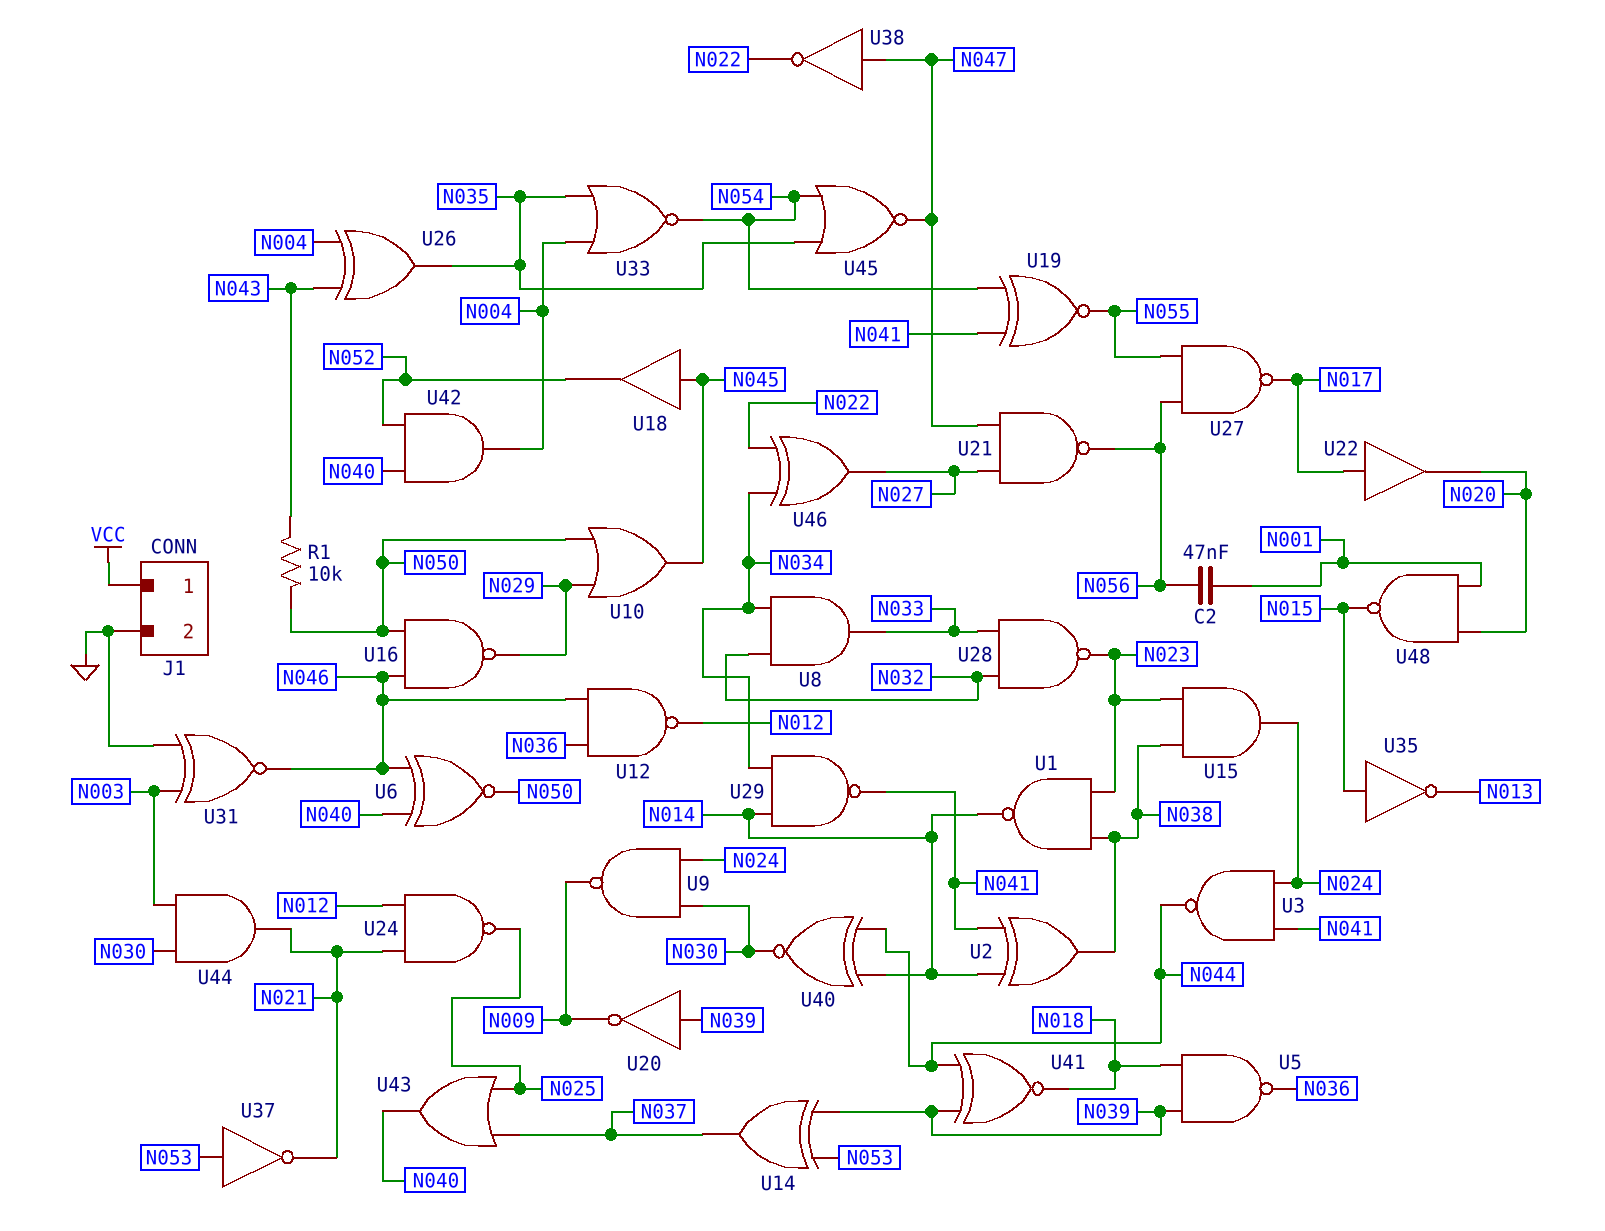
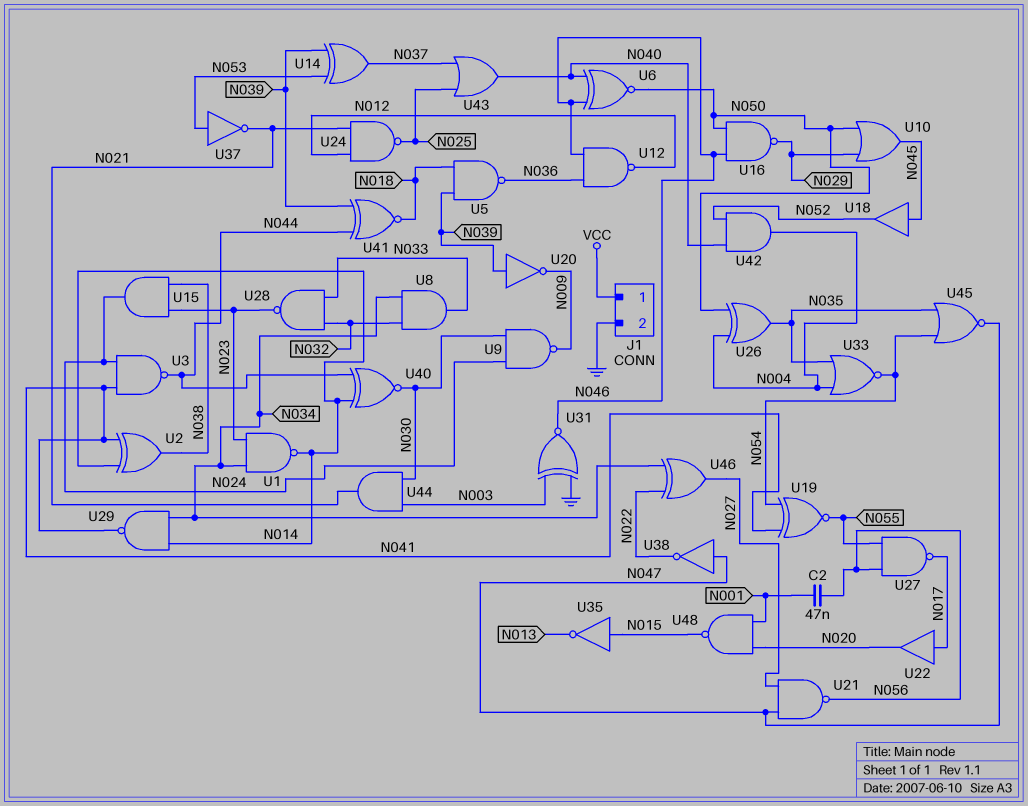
R1: 10k (N043, N050) -> none
U1: NAND (in N023, in N038, out N014) -> NAND (in N023, in N034, out N014)
U26: XOR (in N004, in N043, out N035) -> XOR (in N004, in N050, out N035)

